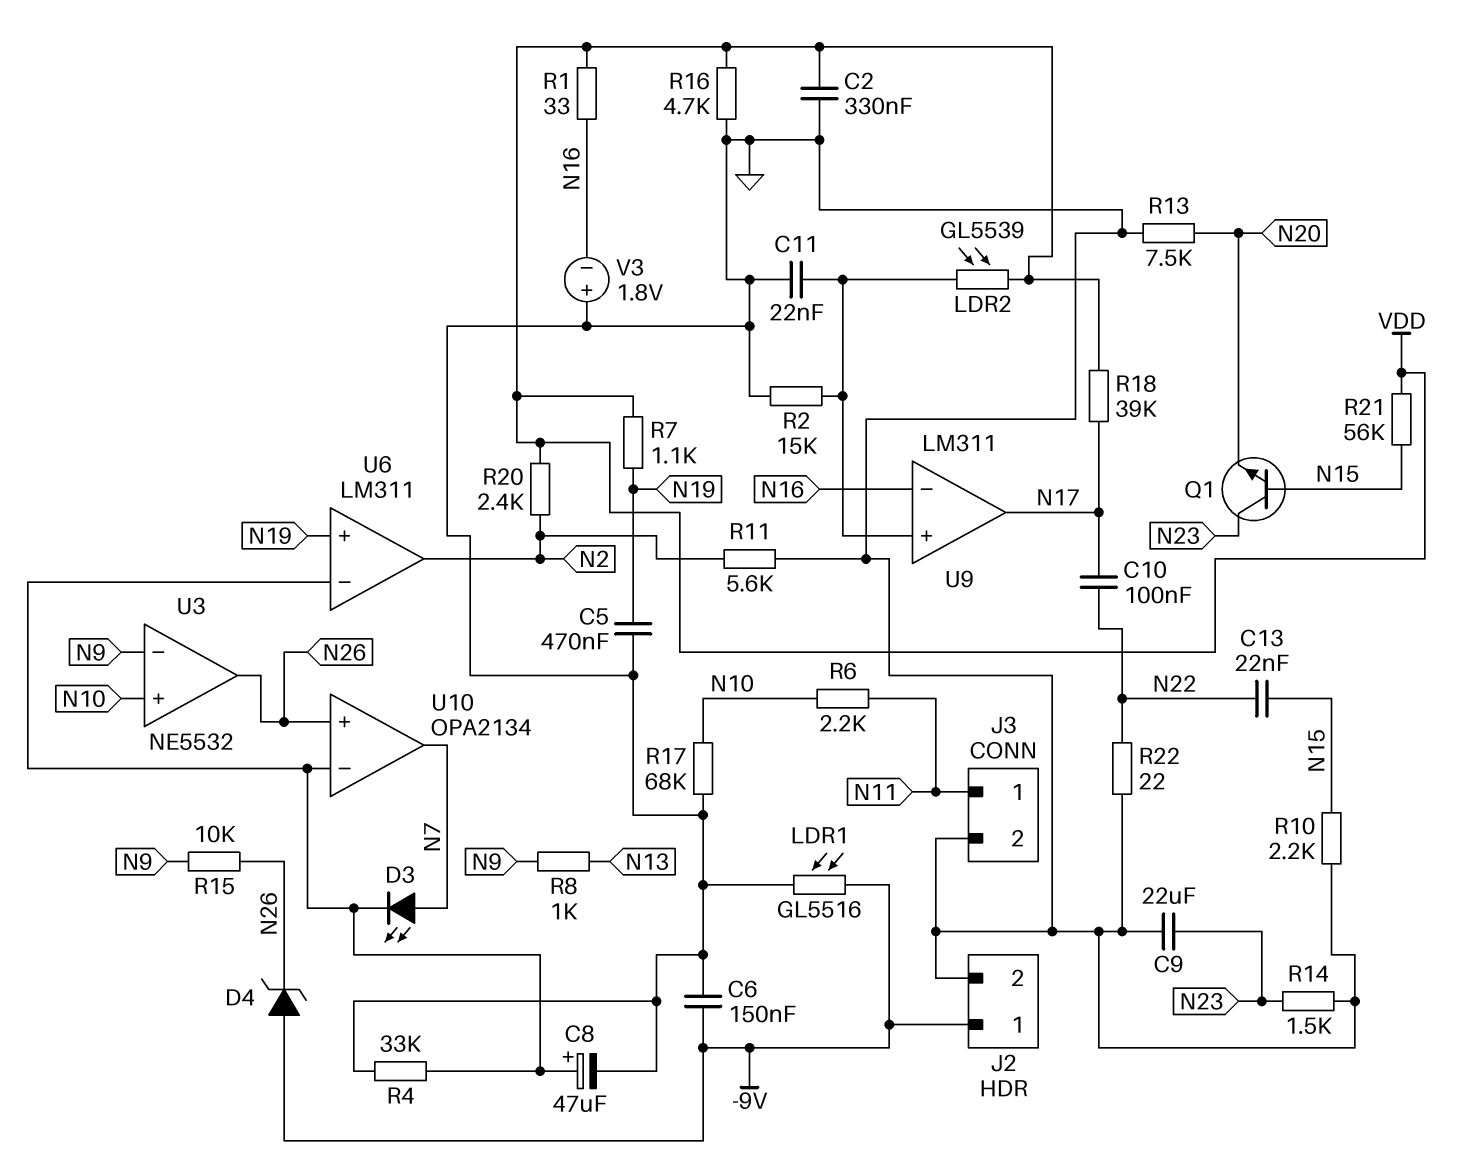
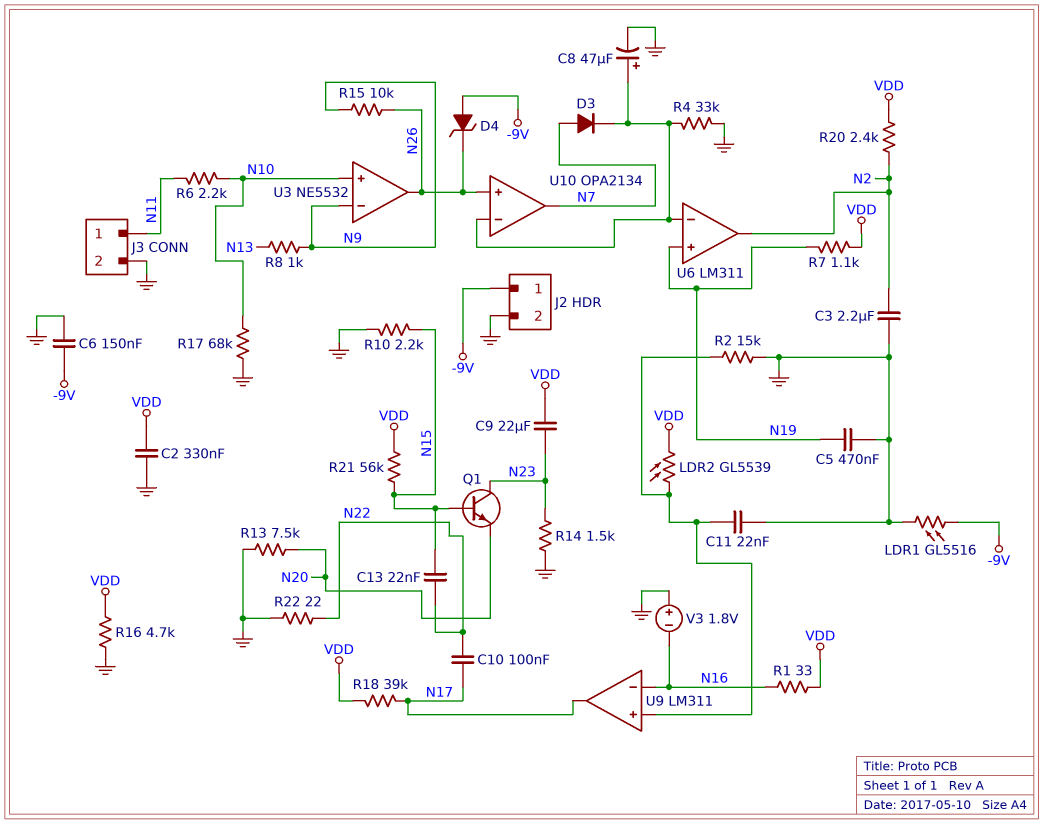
C3: none -> 2.2uF (GND, N2)
C9: 22uF (GND, N23) -> 22uF (N23, VDD)
D3: LED (A N7, K U6/in-) -> diode (A N7, K U6/in-)
R11: 5.6k (GND, N2) -> none

